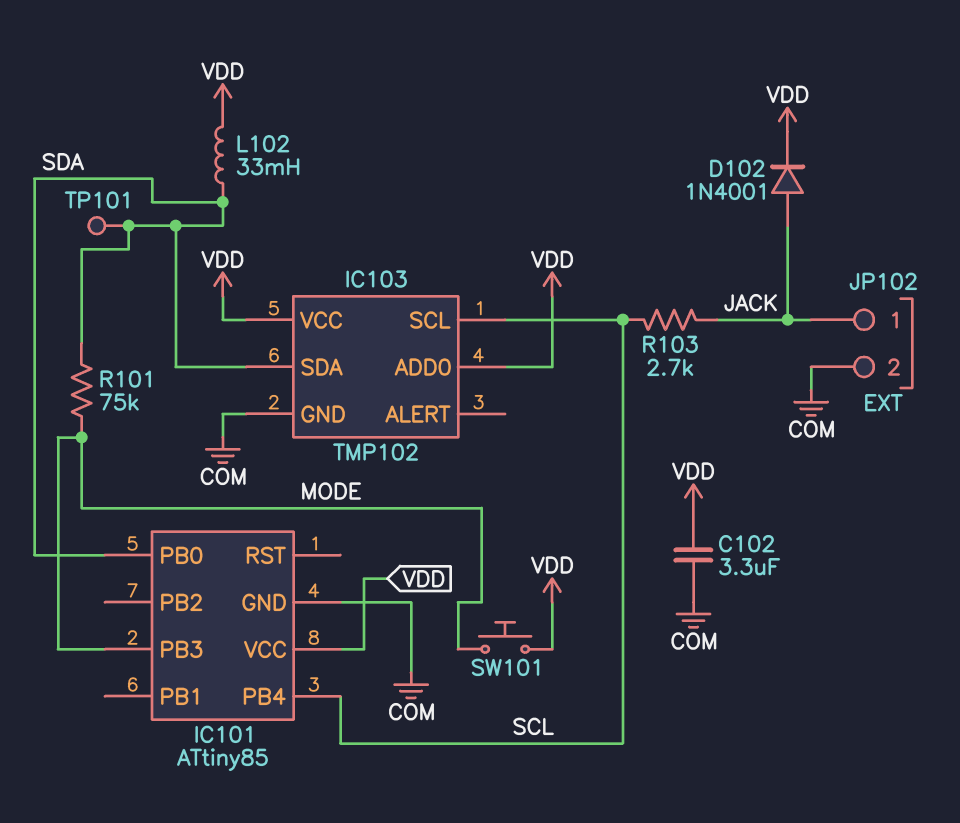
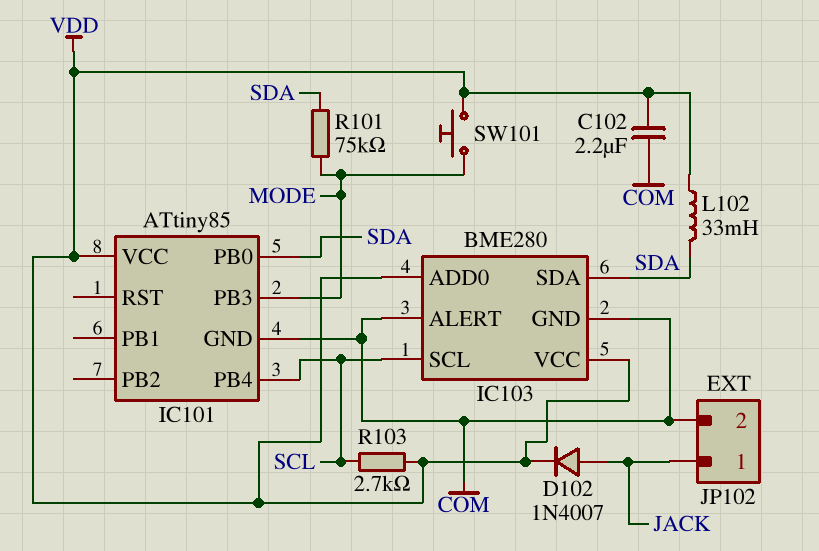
C102: 3.3uF (COM, VDD) -> 2.2uF (COM, VDD)
D102: diode 1N4001 (A JACK, K VDD) -> diode 1N4007 (A JACK, K VDD)
IC103: TMP102 -> BME280
IC103 pin ALERT: none -> COM
R103: 2.7k (JACK, SCL) -> 2.7k (SCL, VDD)
TP101: test point (SDA) -> none

